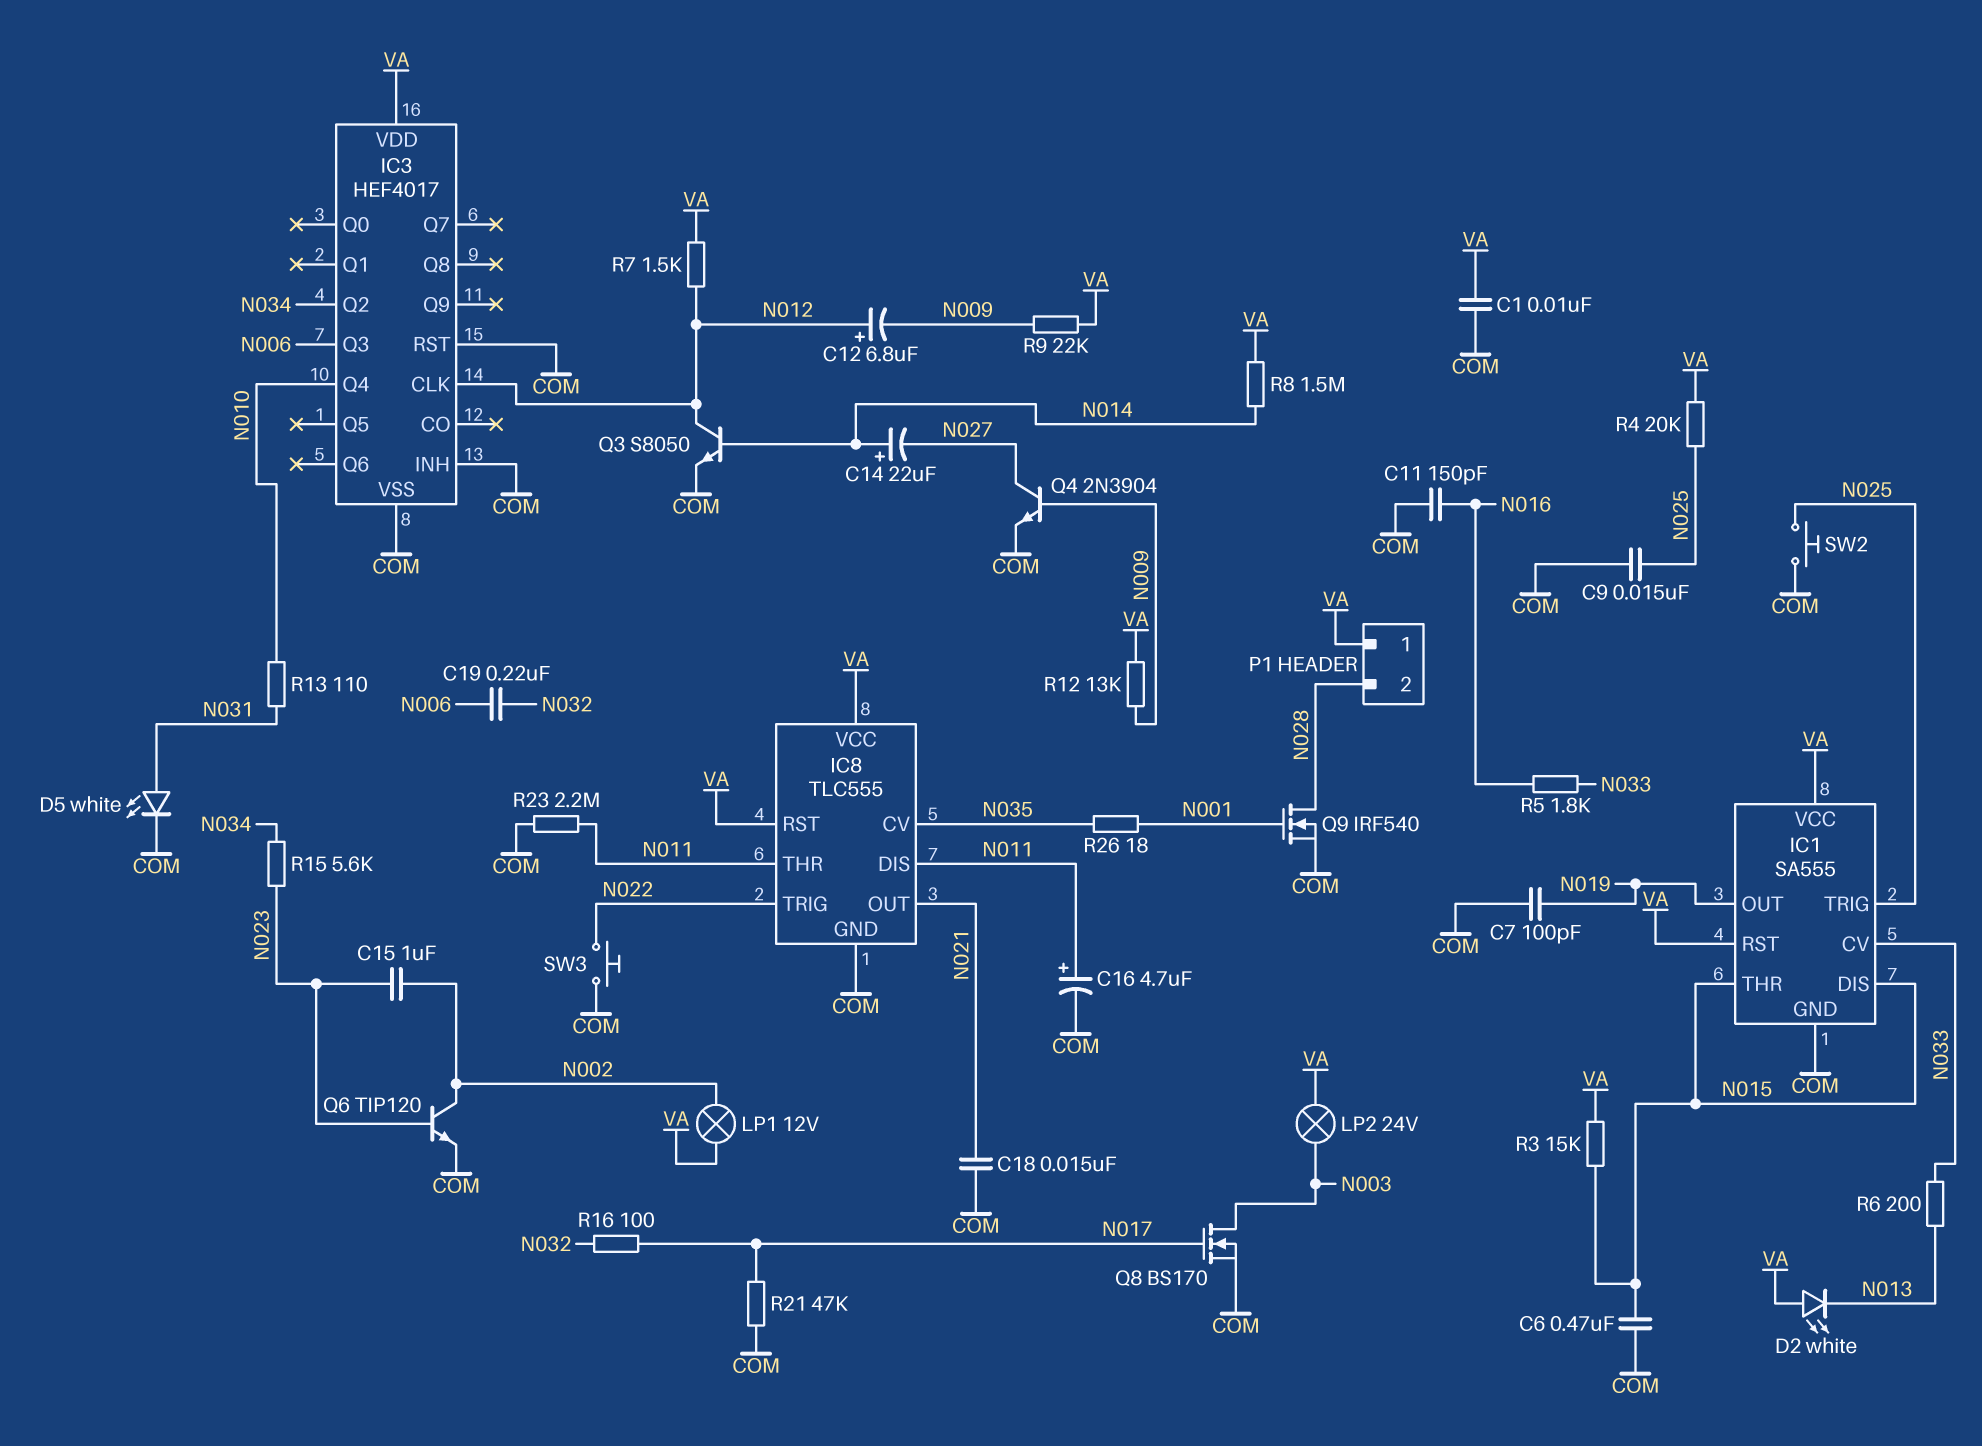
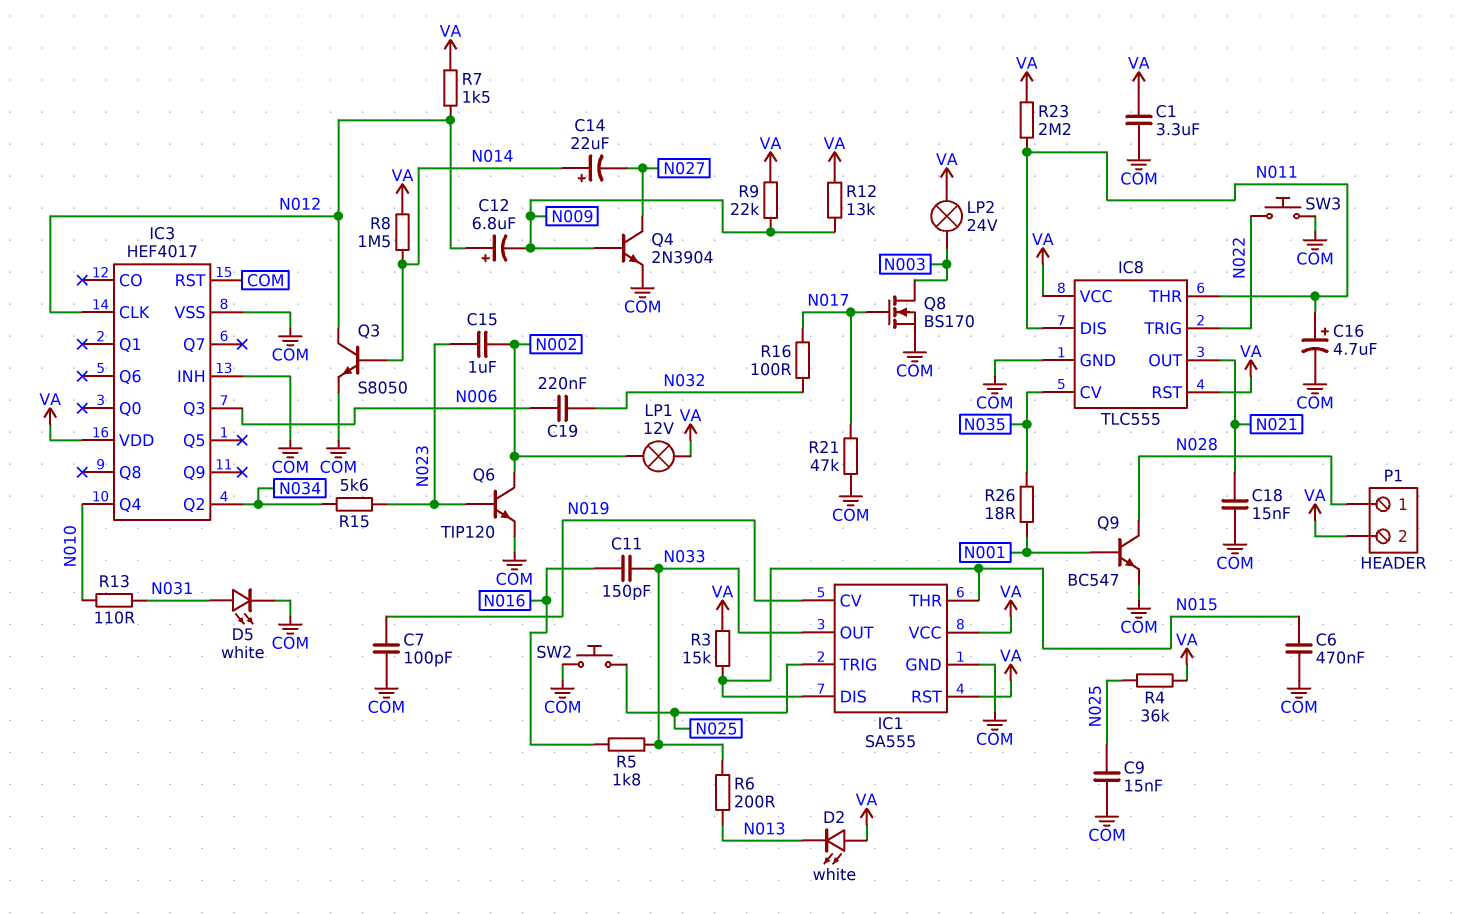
C1: 10nF (COM, VA) -> 3.3uF (COM, VA)
C11: 150pF (COM, N016) -> 150pF (N016, N033)
IC1 pin CV: N033 -> N019
IC1 pin OUT: N019 -> N033
P1 pin 1: VA -> N028
P1 pin 2: N028 -> VA
Q9: NMOS IRF540 (G N001, D N028, S COM) -> NPN BC547 (B N001, C N028, E COM)
R4: 20k (N025, VA) -> 36k (N025, VA)
R23: 2.2M (COM, N011) -> 2.2M (N011, VA)

